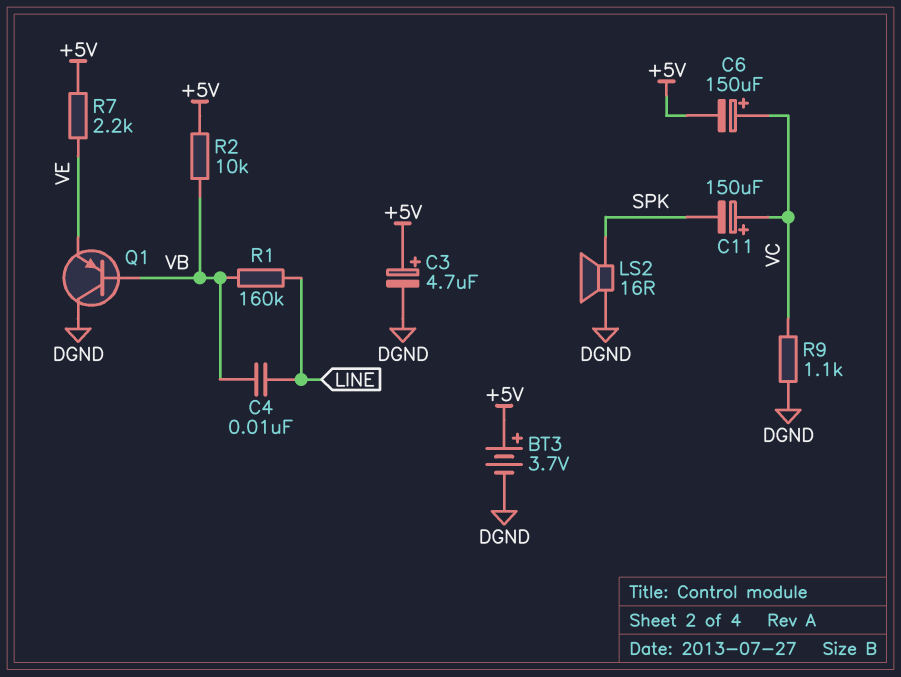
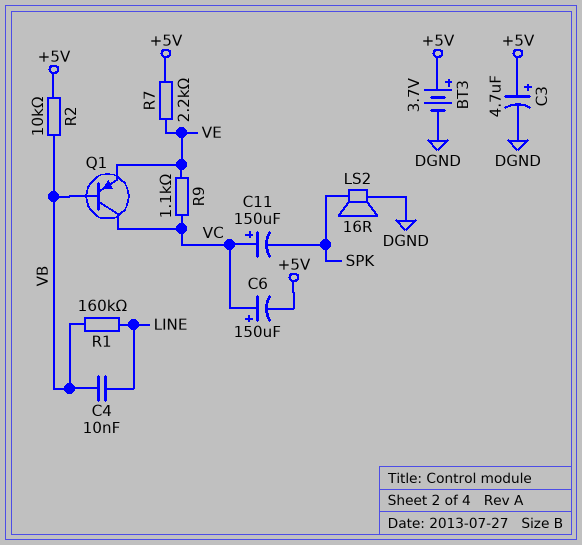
Q1: PNP (B VB, C DGND, E VE) -> PNP (B VB, C VC, E VE)
R9: 1.1k (DGND, VC) -> 1.1k (VC, VE)

